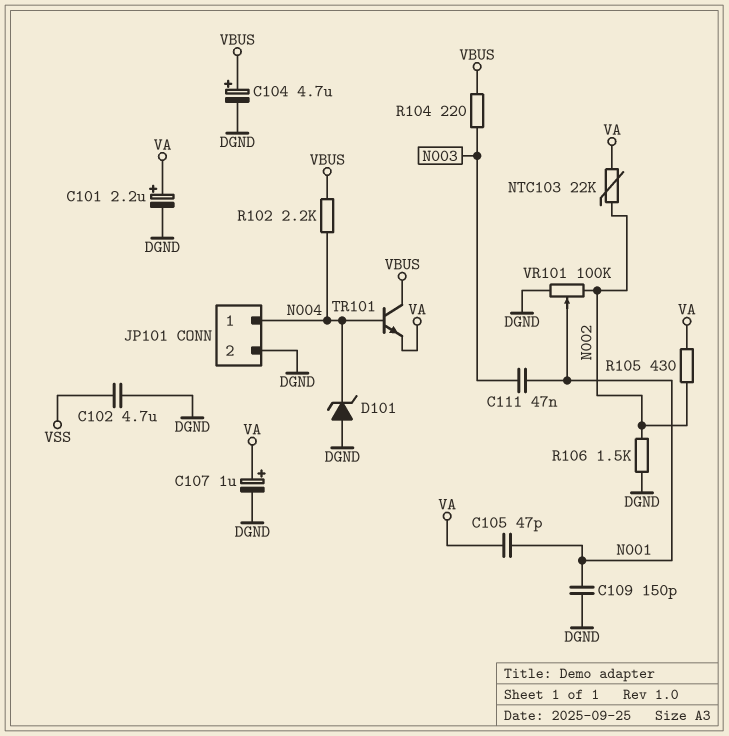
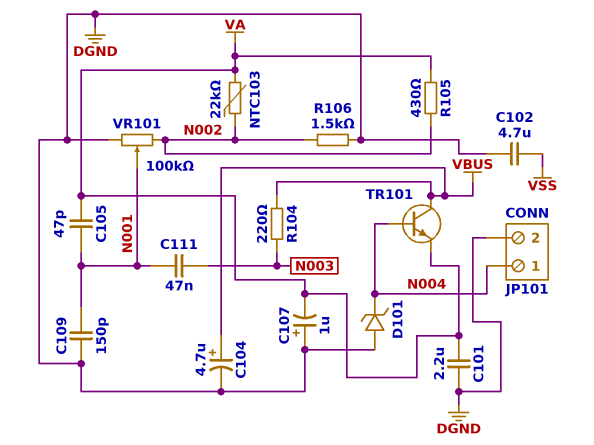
C101: 2.2uF (plus VA, minus DGND) -> 2.2uF (DGND, VA)
C107: 1uF (plus VA, minus DGND) -> 1uF (plus DGND, minus VA)
R102: 2.2k (N004, VBUS) -> none

